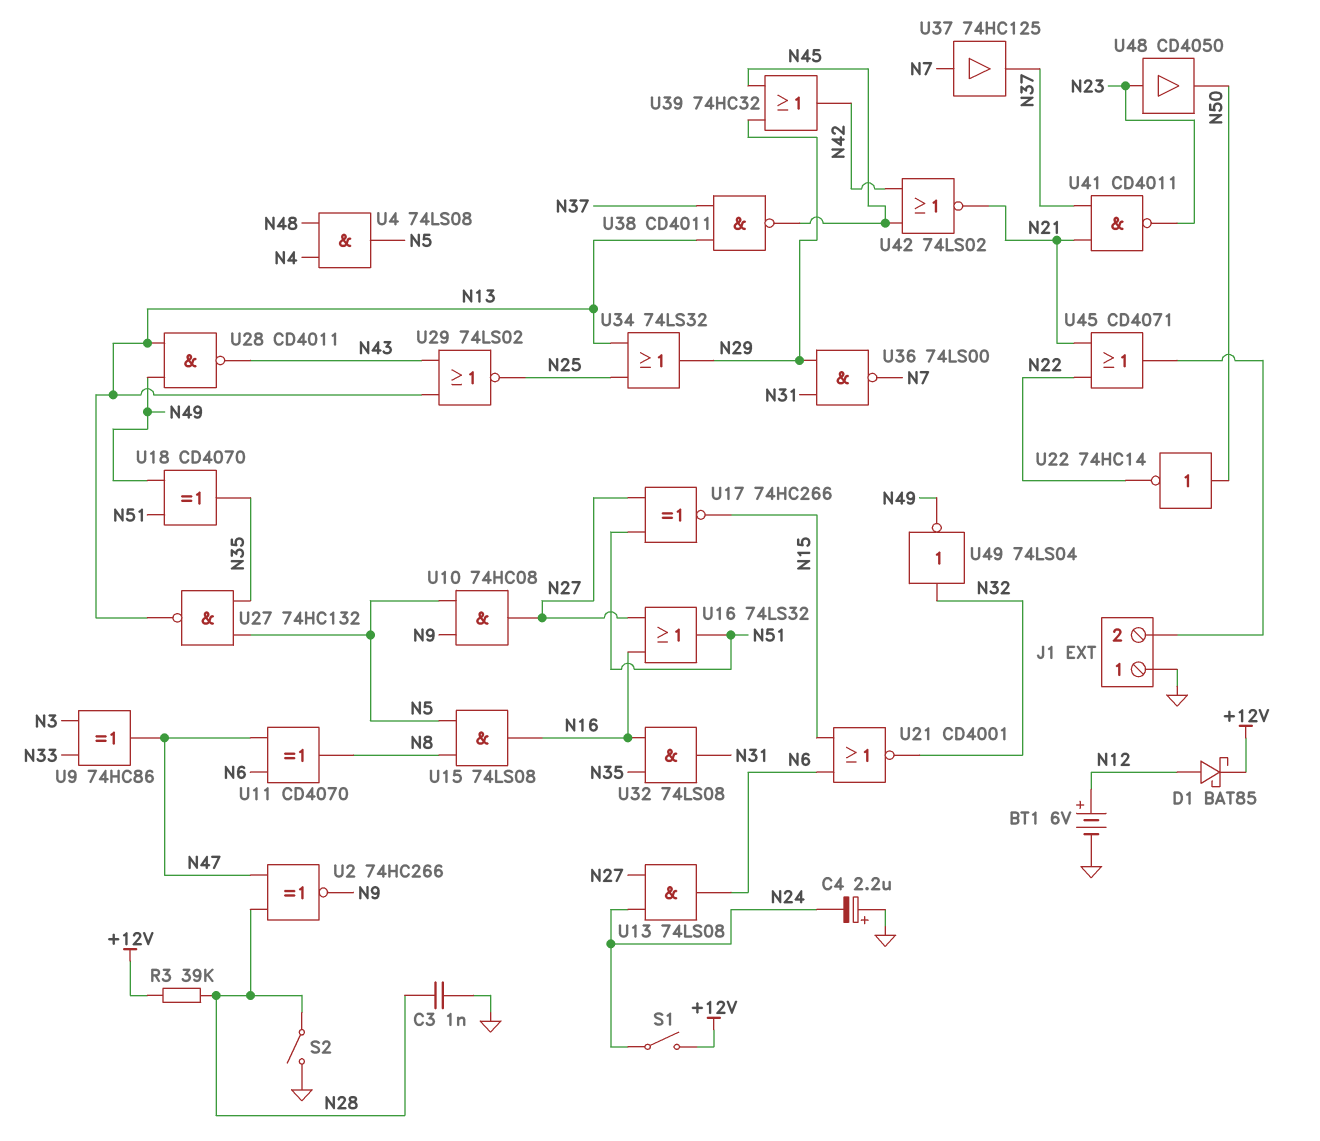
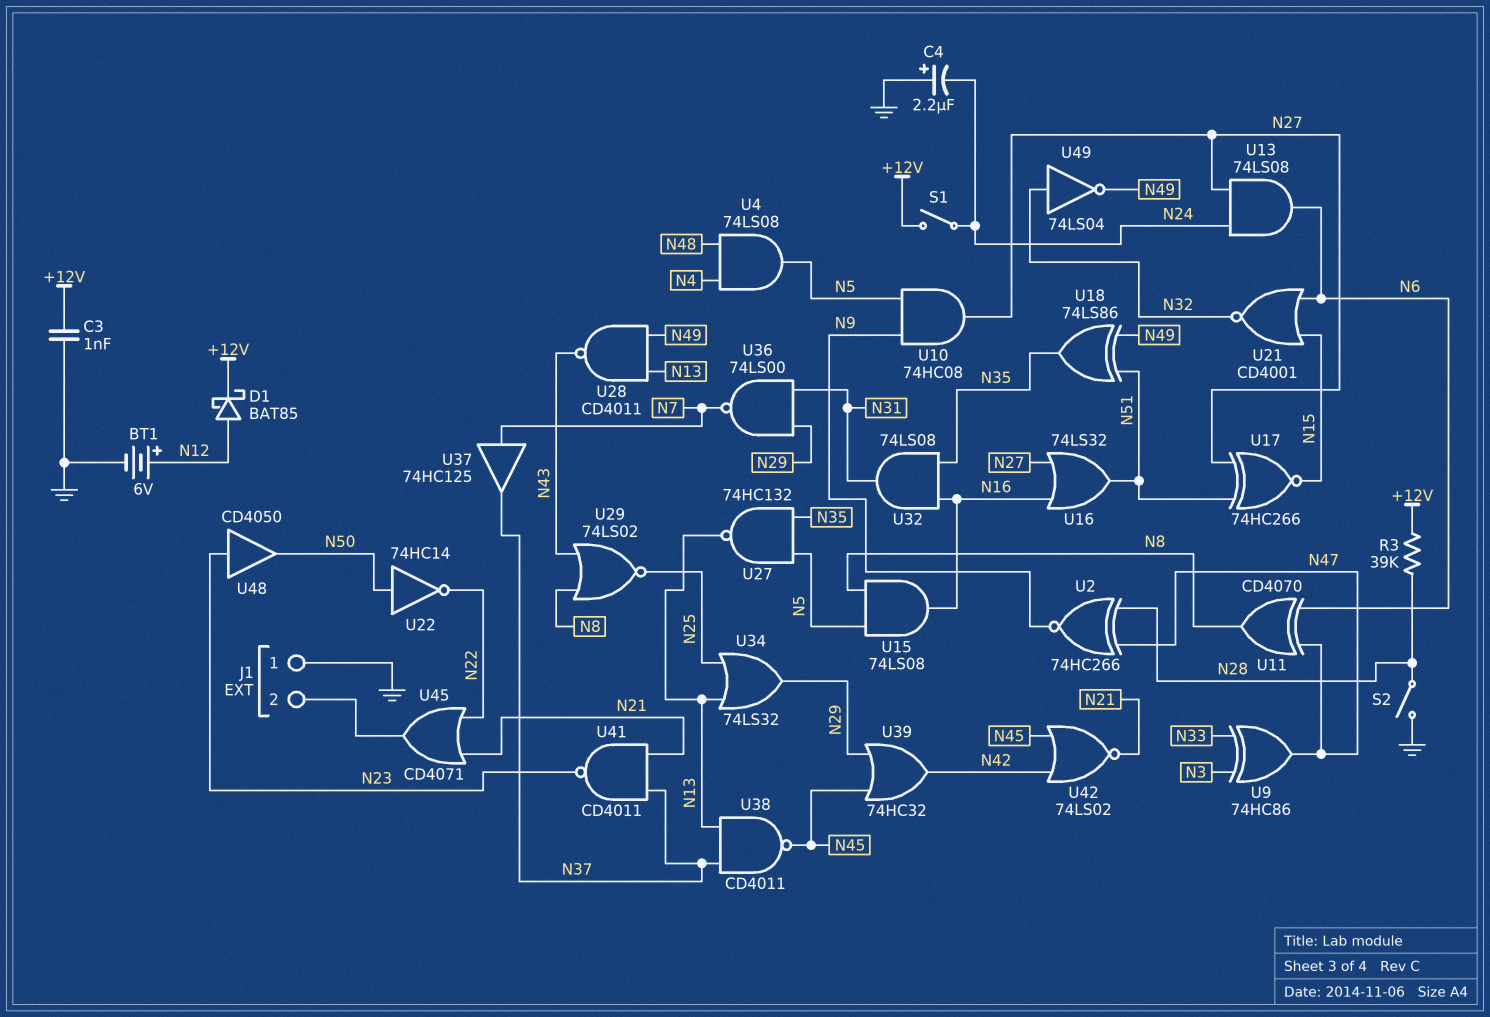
C3: 1nF (GND, N28) -> 1nF (+12V, GND)
U18: XOR CD4070 (in N49, in N51, out N35) -> XOR 74LS86 (in N49, in N51, out N35)
U29: NOR 74LS02 (in N13, in N43, out N25) -> NOR 74LS02 (in N8, in N43, out N25)

